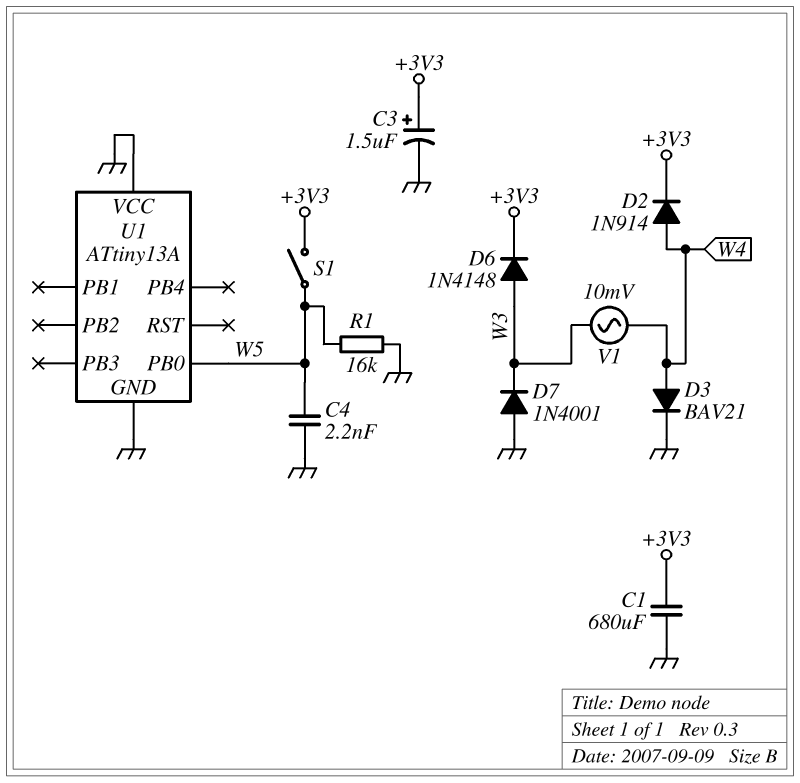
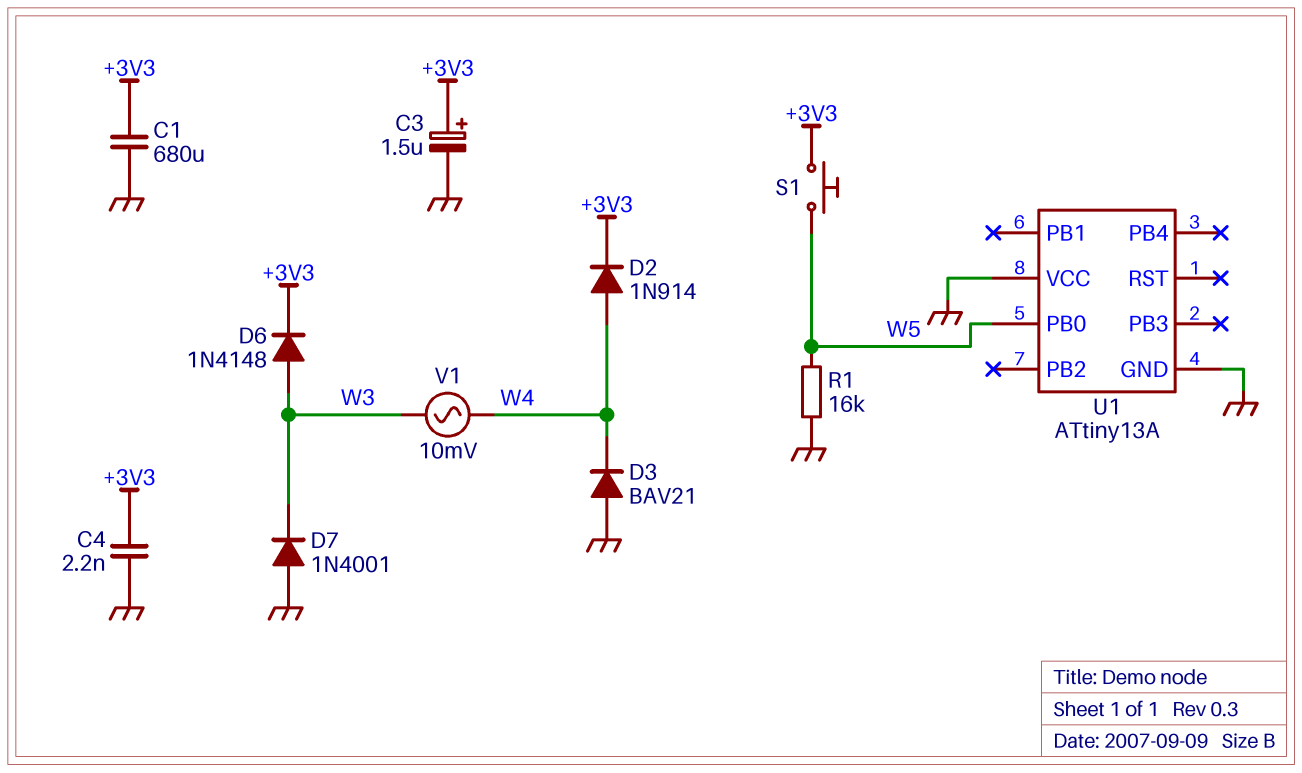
C4: 2.2nF (GND, W5) -> 2.2nF (+3V3, GND)
D3: diode BAV21 (A W4, K GND) -> diode BAV21 (A GND, K W4)
S1: switch (+3V3, W5) -> button (+3V3, W5)

